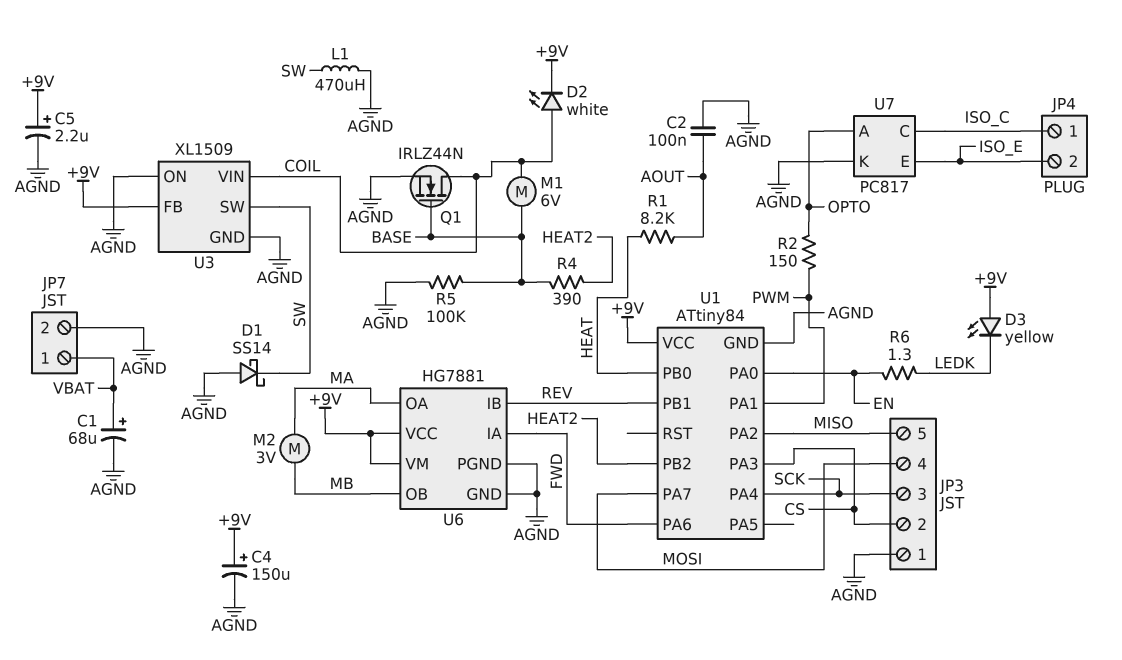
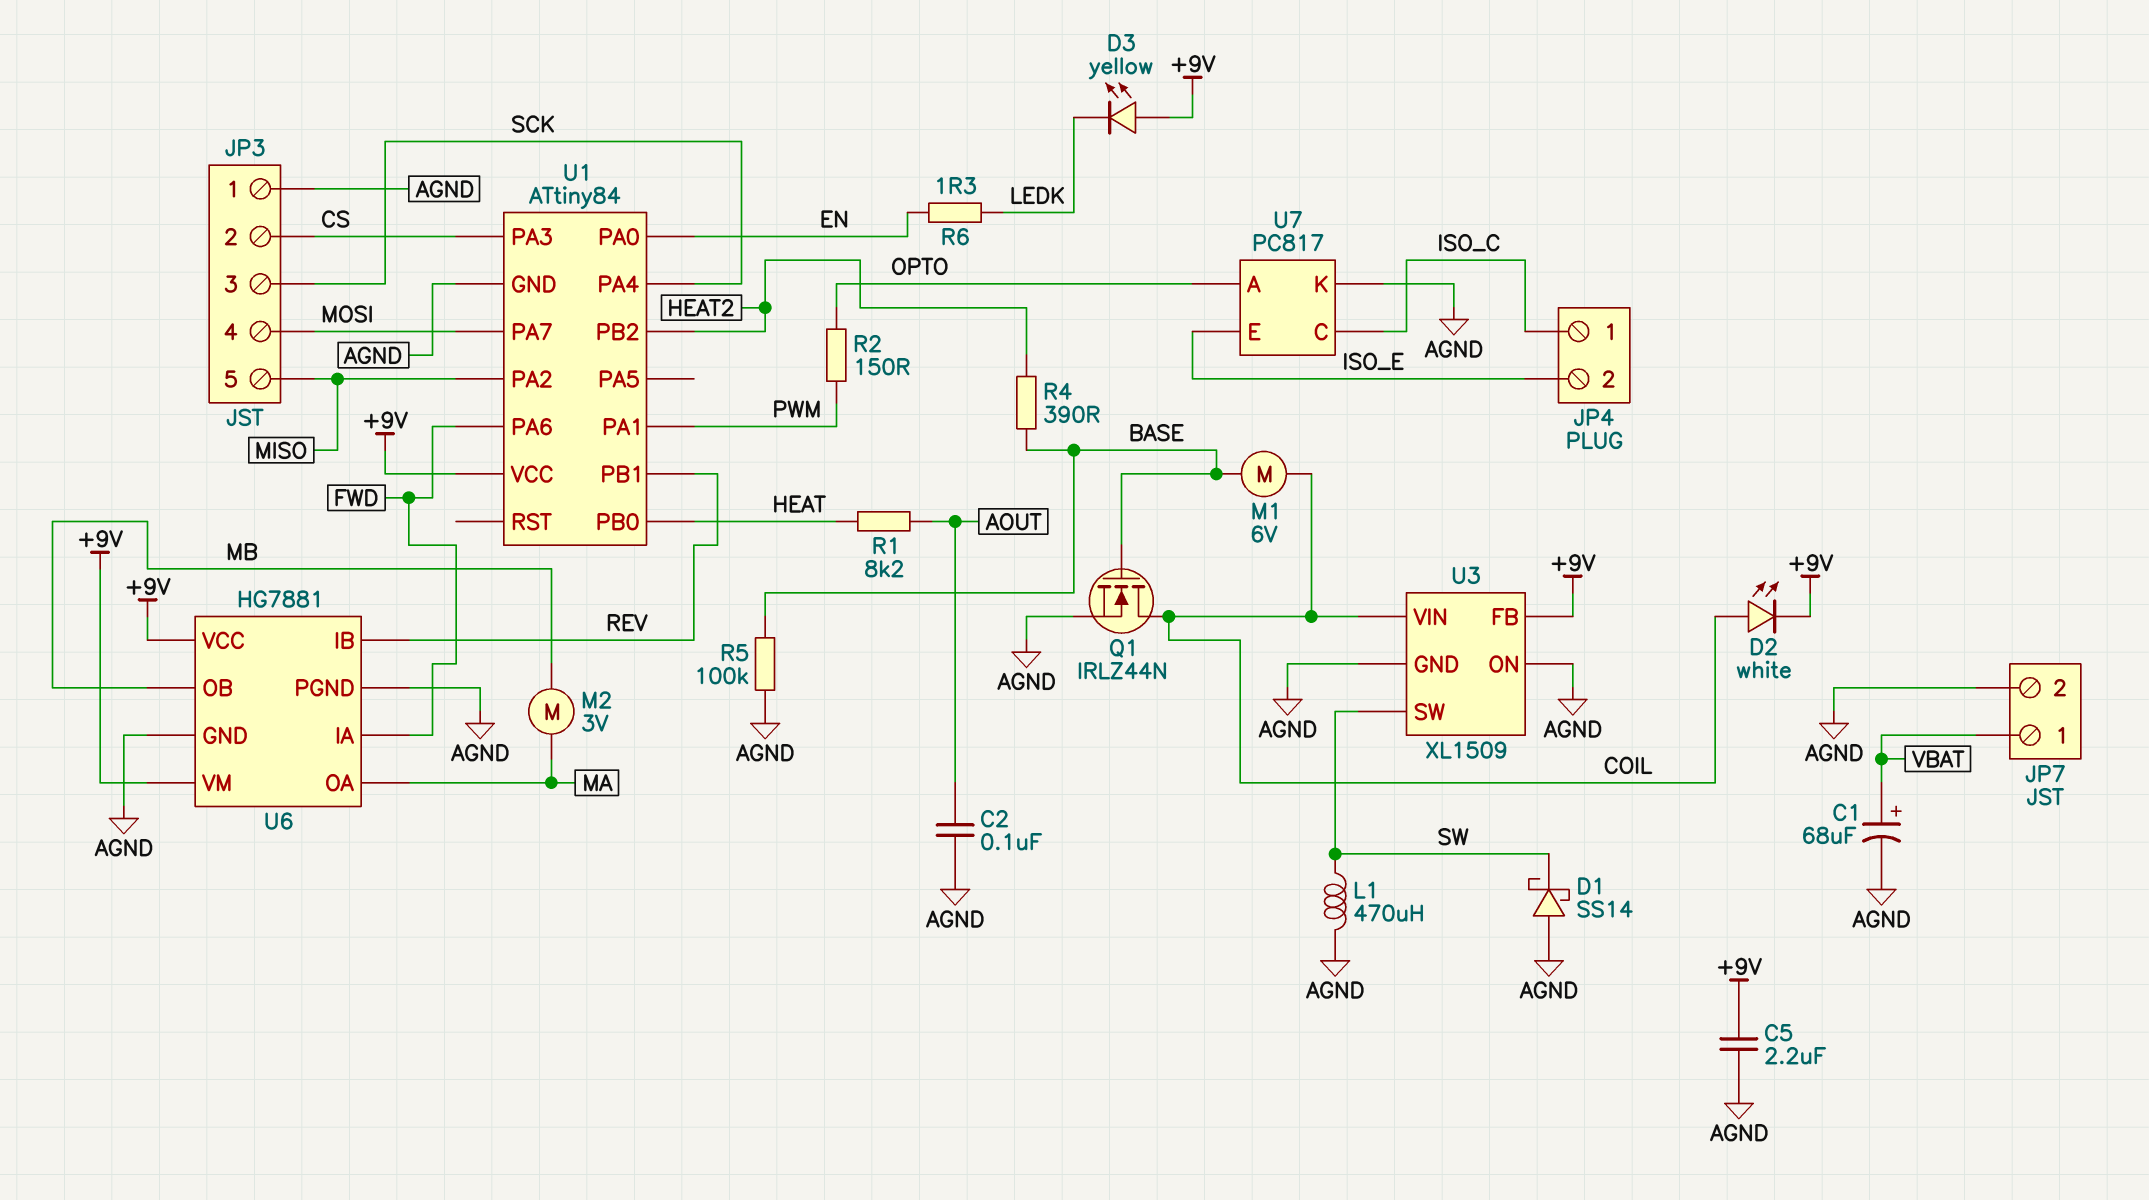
C4: 150uF (plus +9V, minus AGND) -> none
C5: 2.2uF (plus +9V, minus AGND) -> 2.2uF (+9V, AGND)

